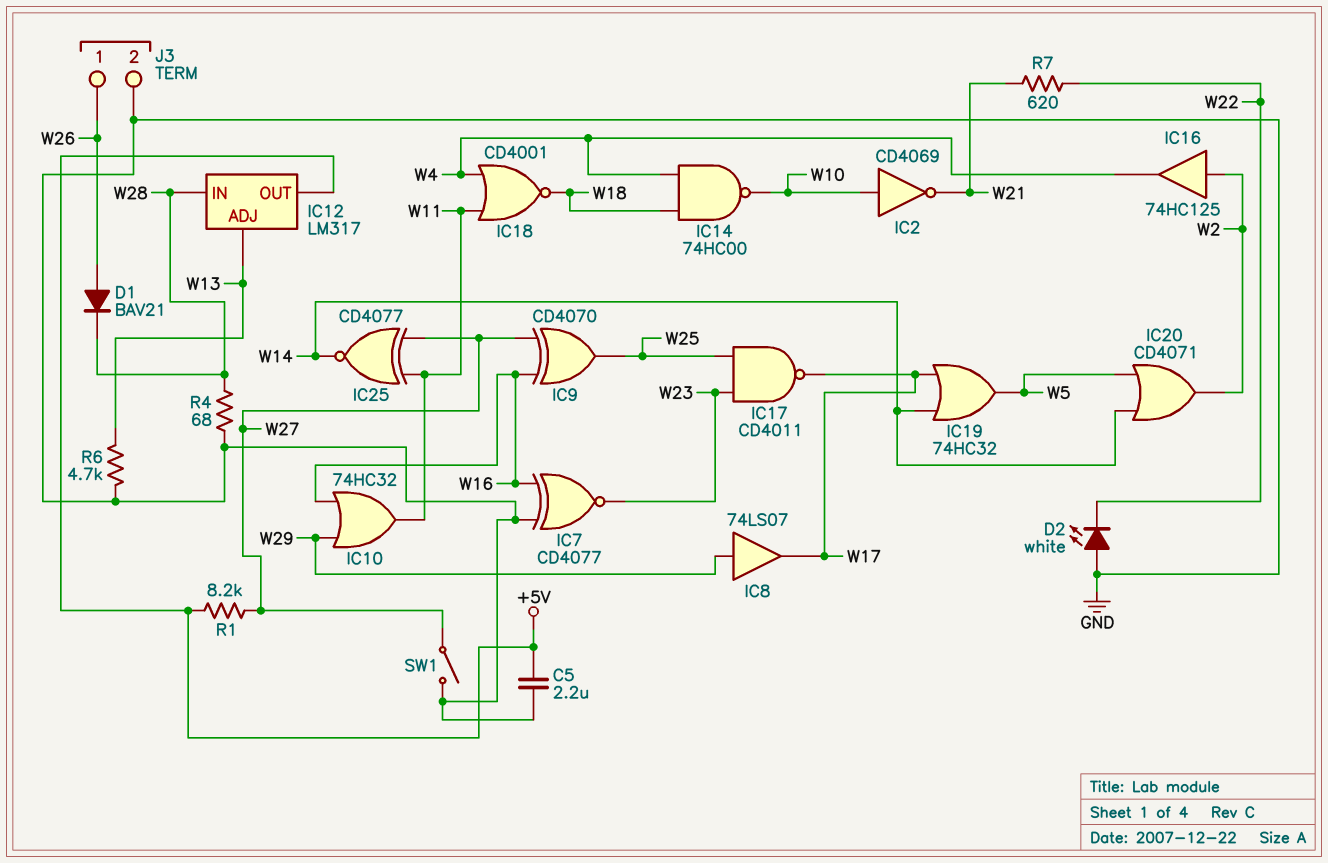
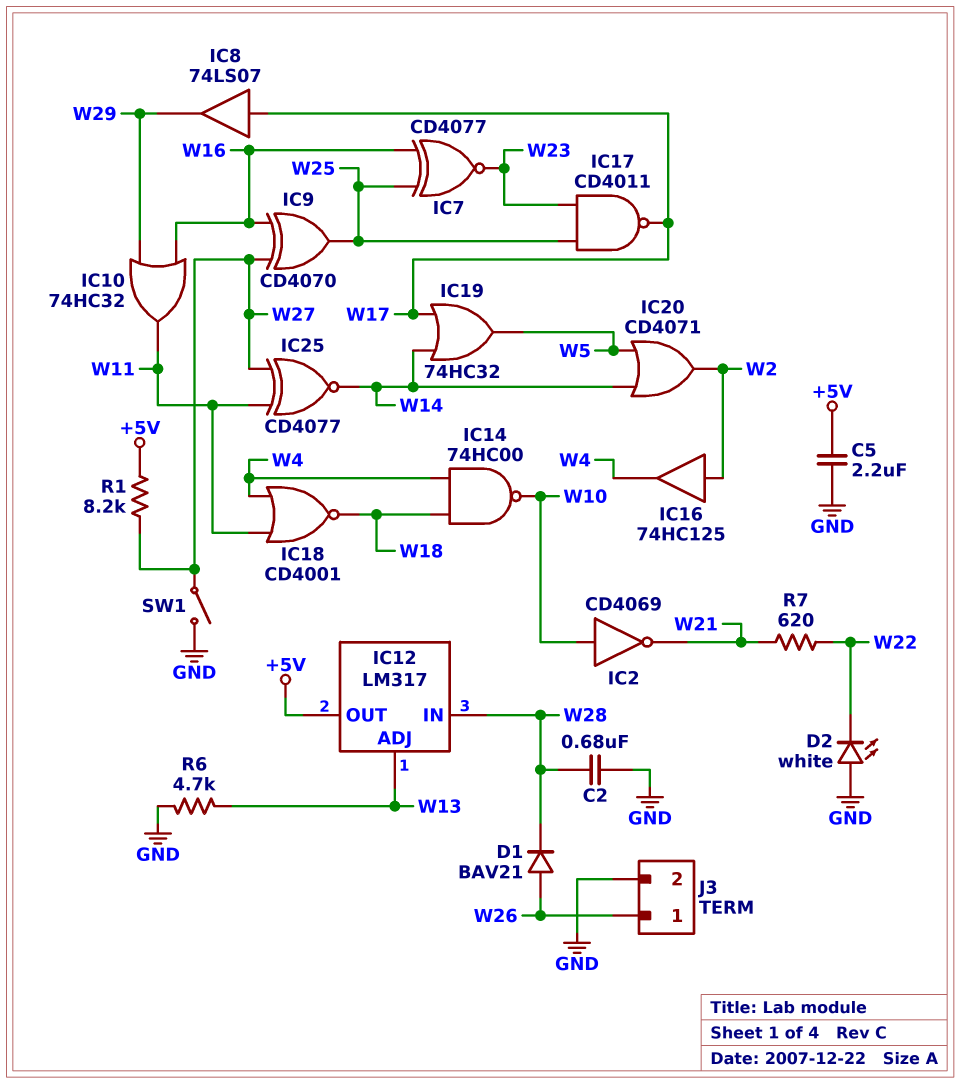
C2: none -> 680nF (GND, W28)
IC7: XNOR CD4077 (in GND, in W16, out W23) -> XNOR CD4077 (in W16, in W25, out W23)
IC8: buffer 74LS07 (in W29, out W17) -> buffer 74LS07 (in W17, out W29)
R4: 68 (GND, W28) -> none

